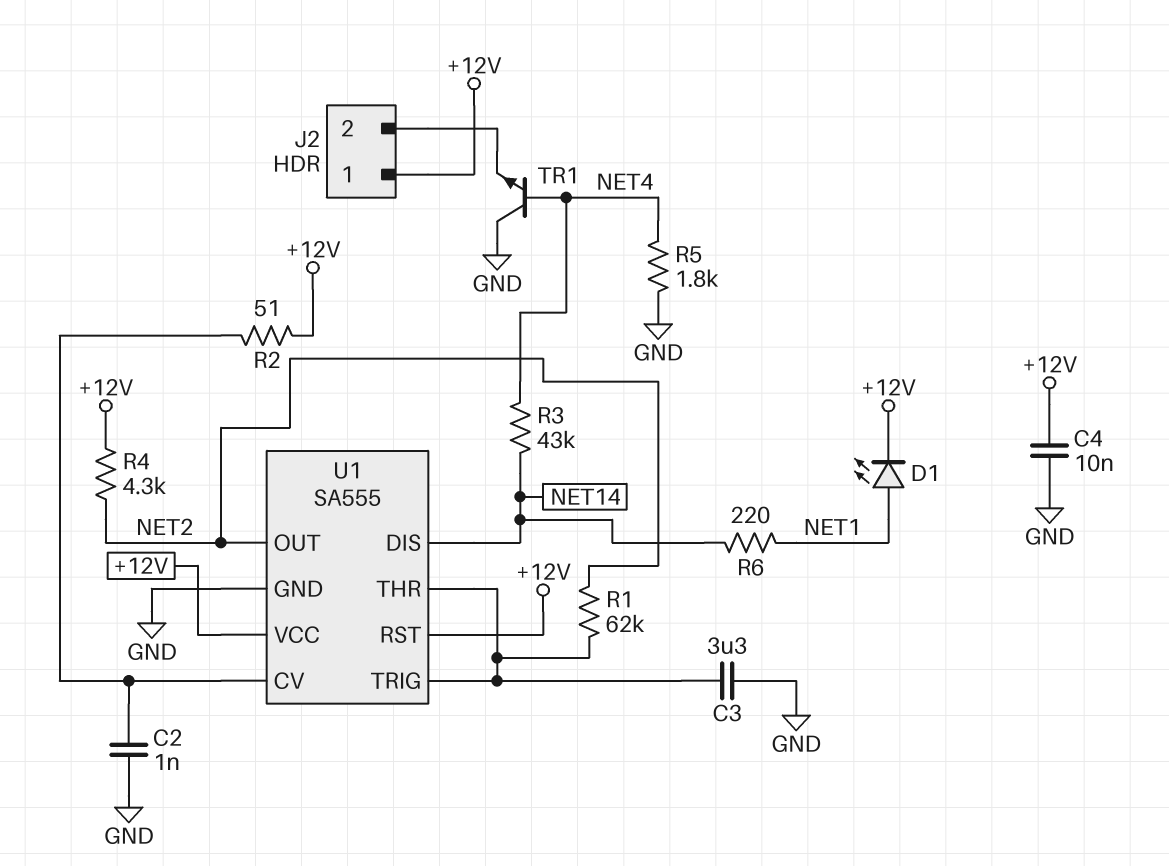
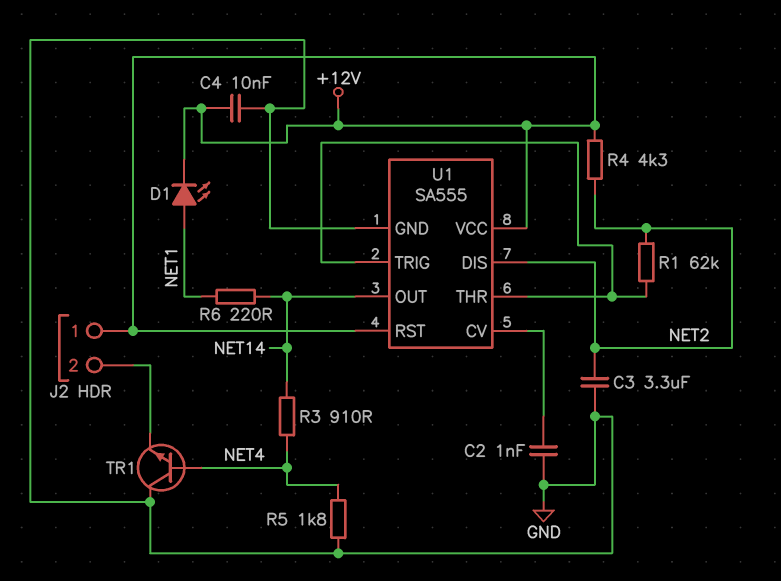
C3: 3.3uF (GND, U1/THR) -> 3.3uF (GND, NET2)
R2: 51 (+12V, U1/CV) -> none
R3: 43k (NET4, NET14) -> 910 (NET4, NET14)
U1 pin DIS: NET14 -> NET2
U1 pin OUT: NET2 -> NET14

